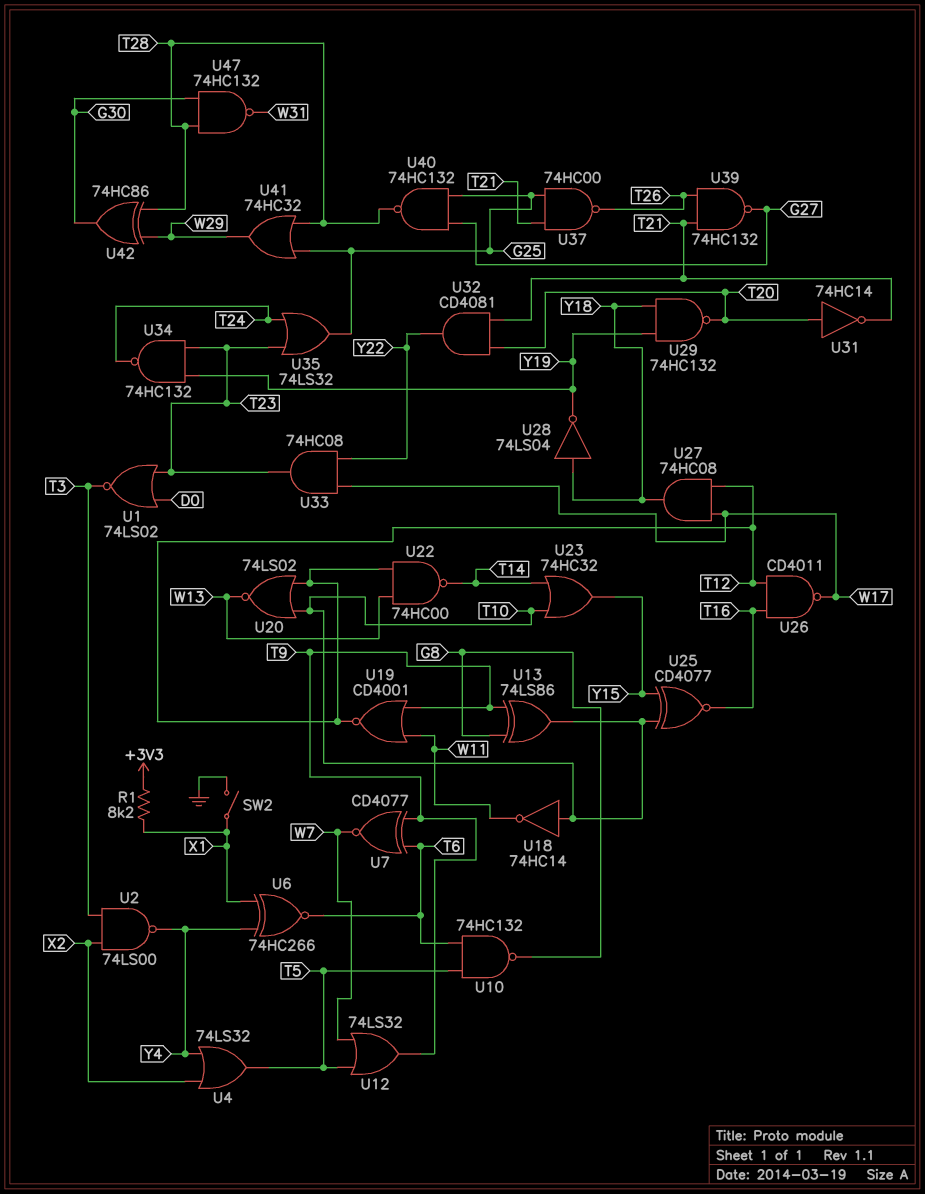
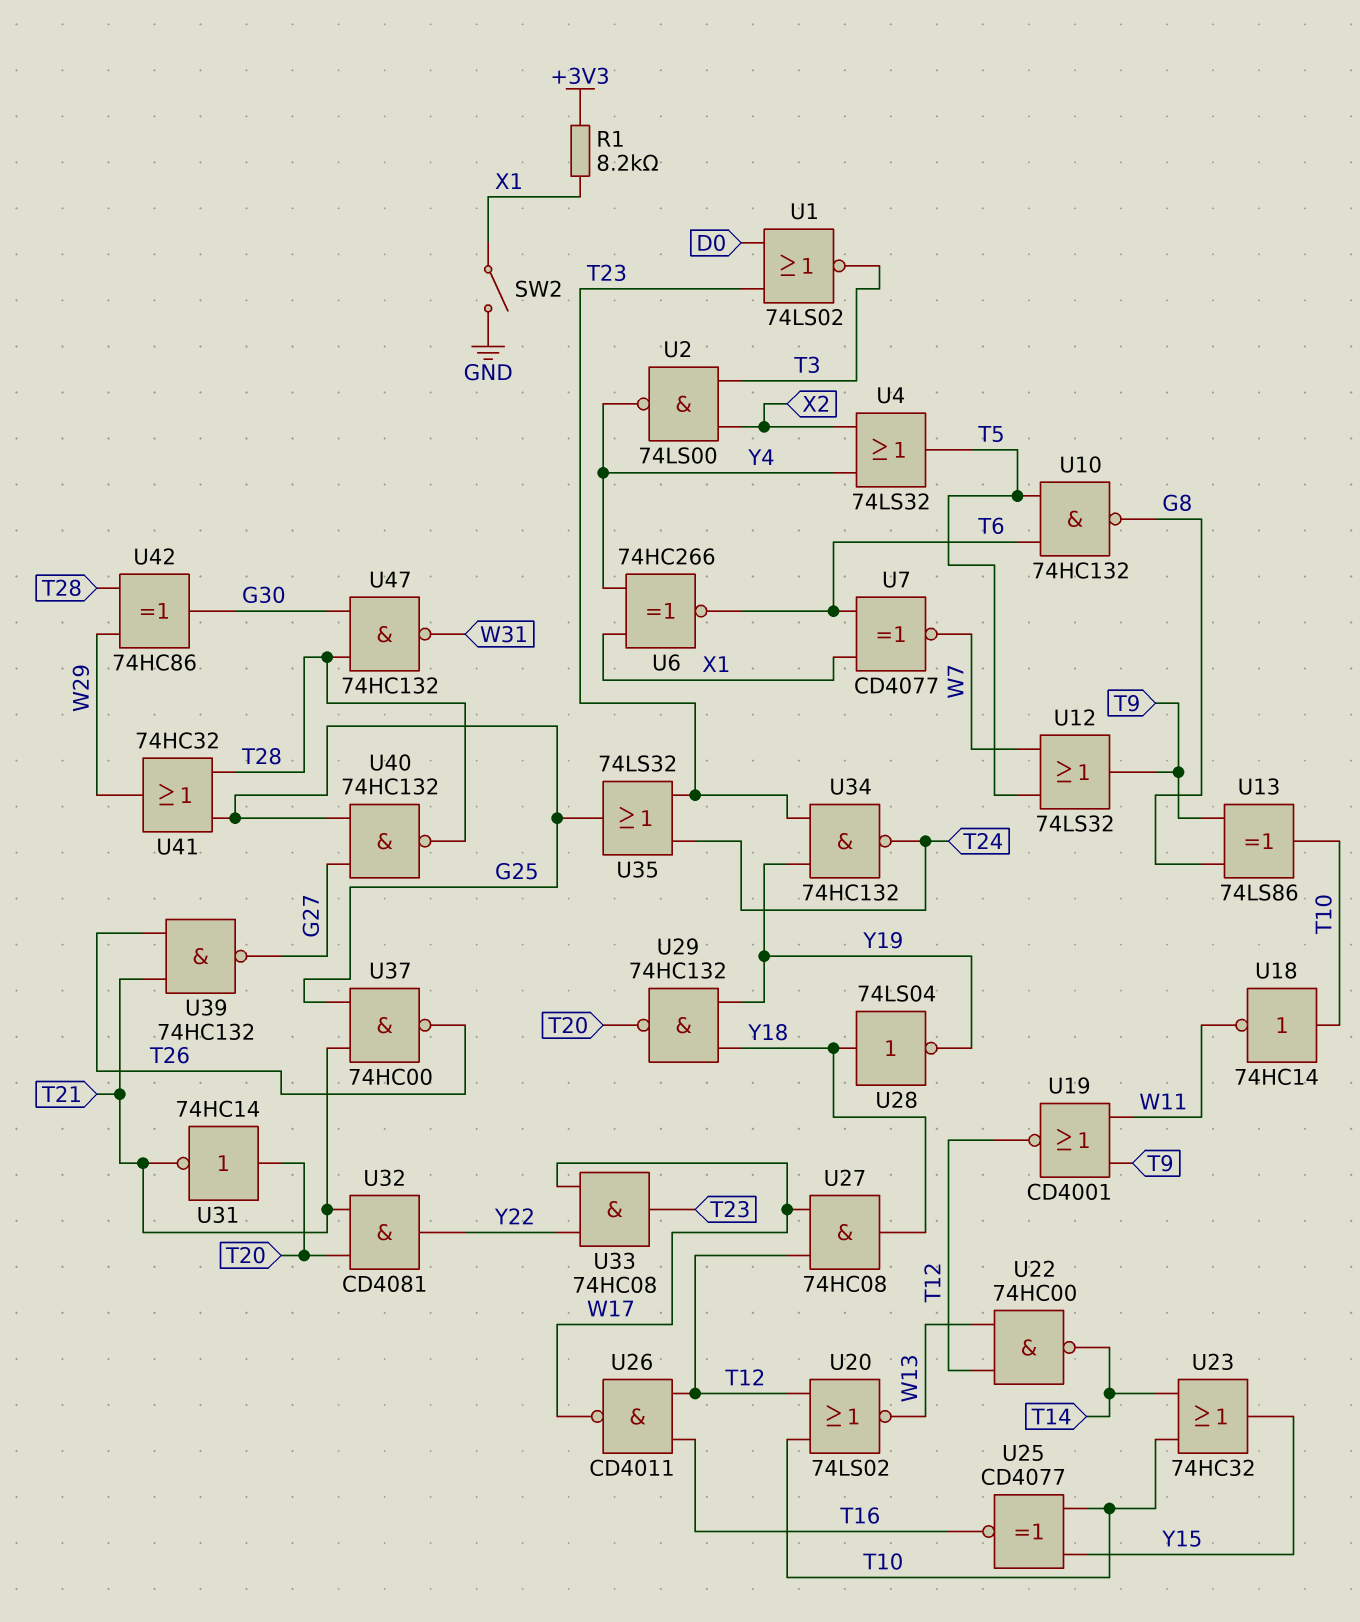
U7: XNOR CD4077 (in T6, in T9, out W7) -> XNOR CD4077 (in T6, in X1, out W7)

